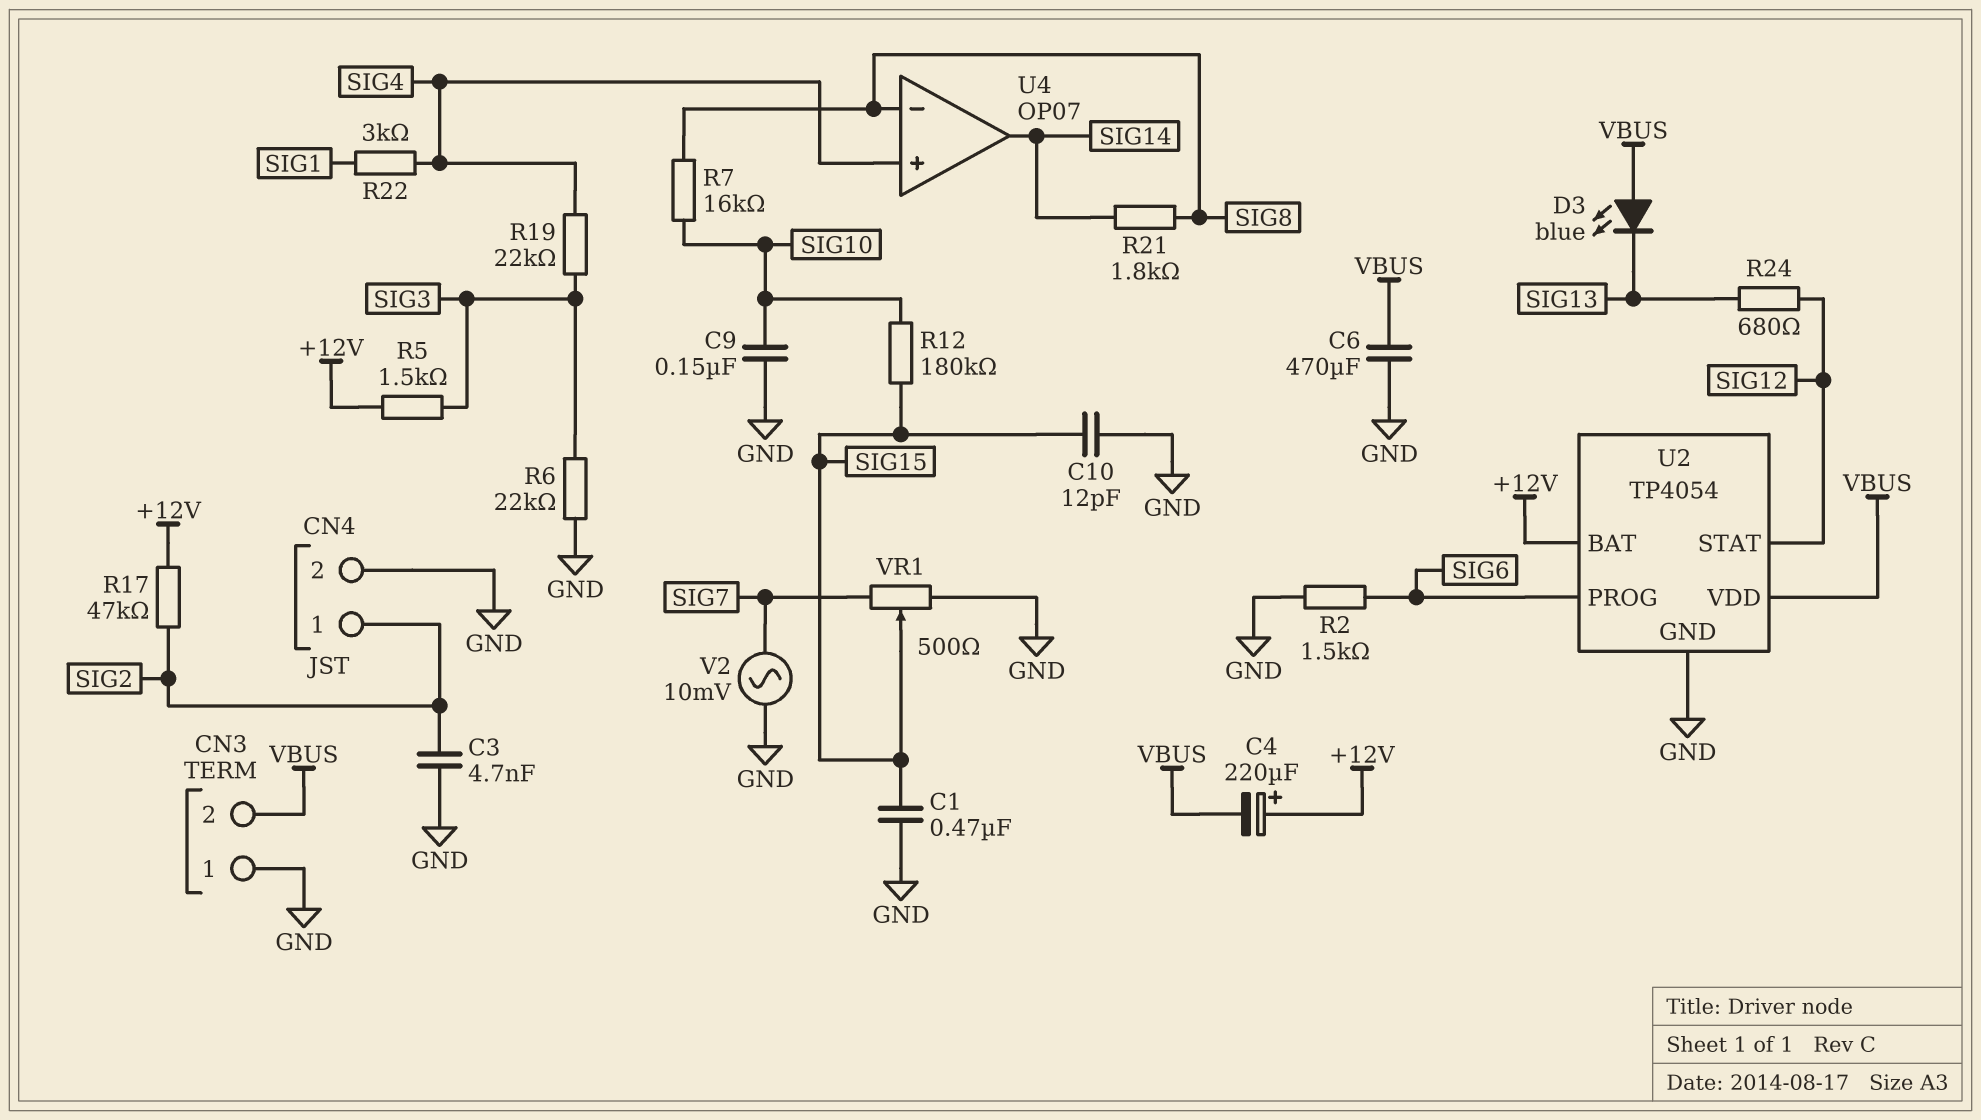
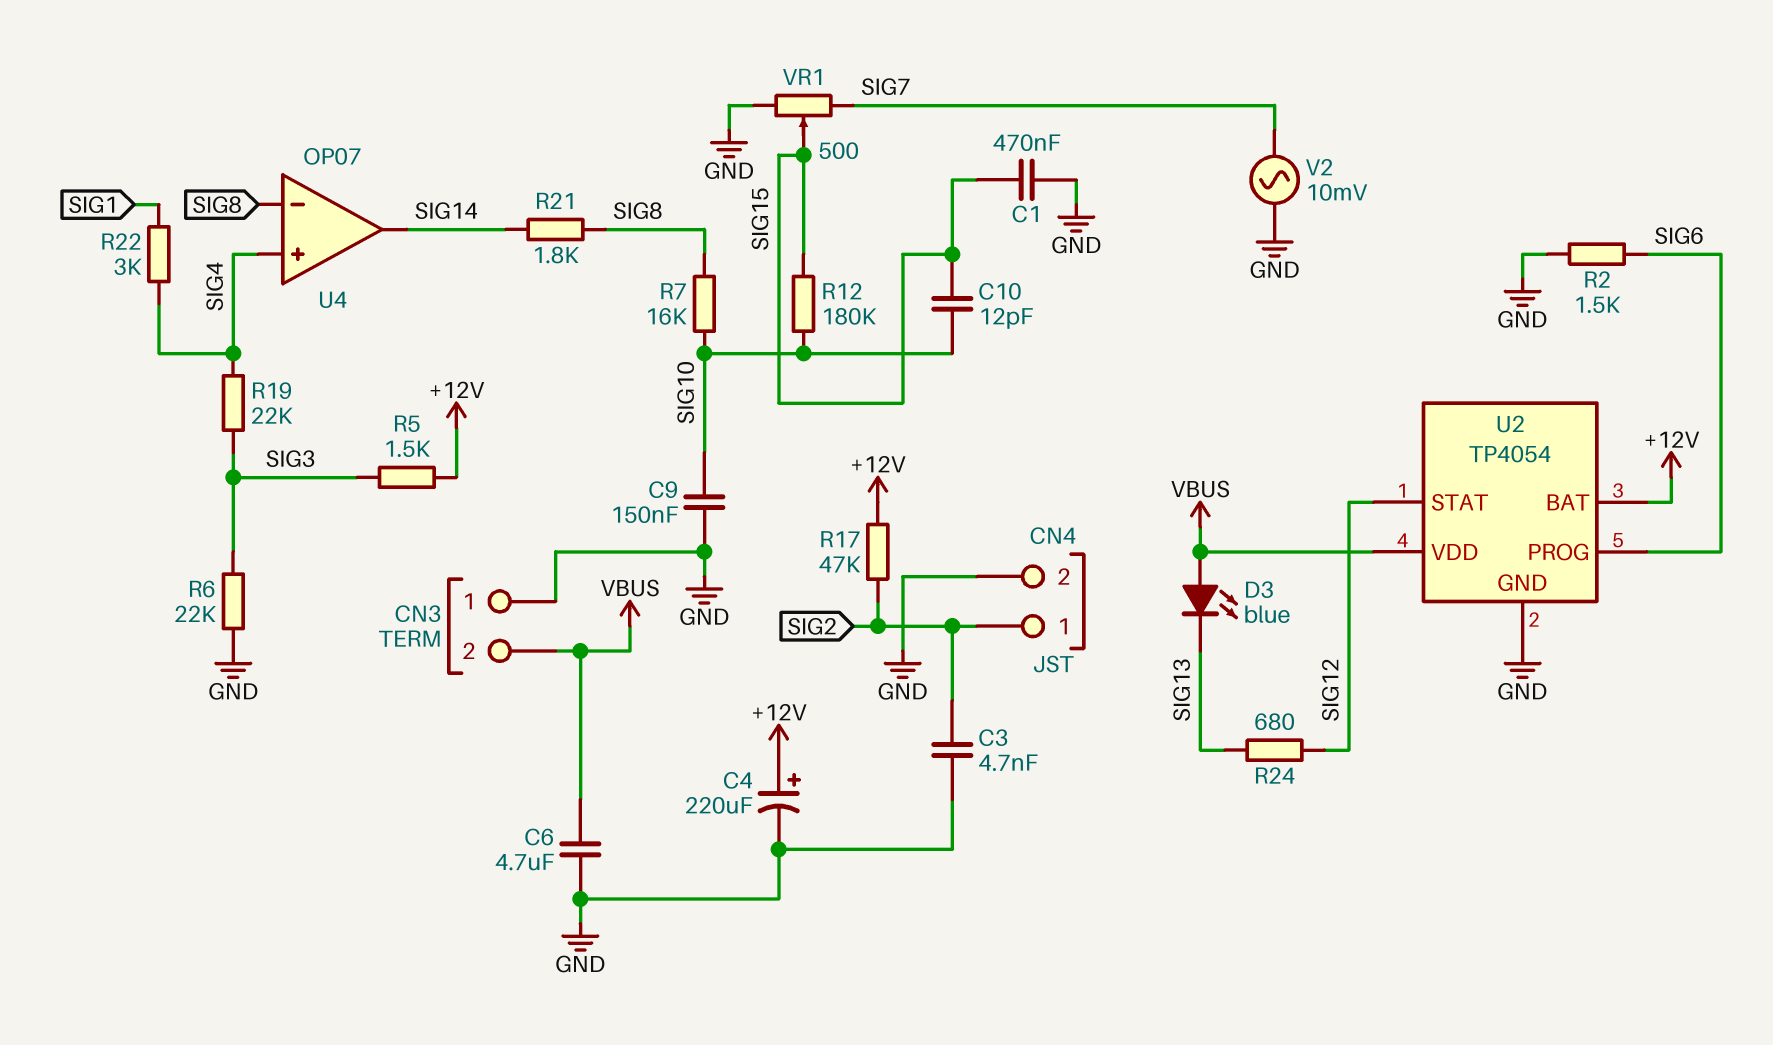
C4: 220uF (plus +12V, minus VBUS) -> 220uF (plus +12V, minus GND)
C6: 470uF (GND, VBUS) -> 4.7uF (GND, VBUS)
C10: 12pF (GND, SIG15) -> 12pF (SIG10, SIG15)

